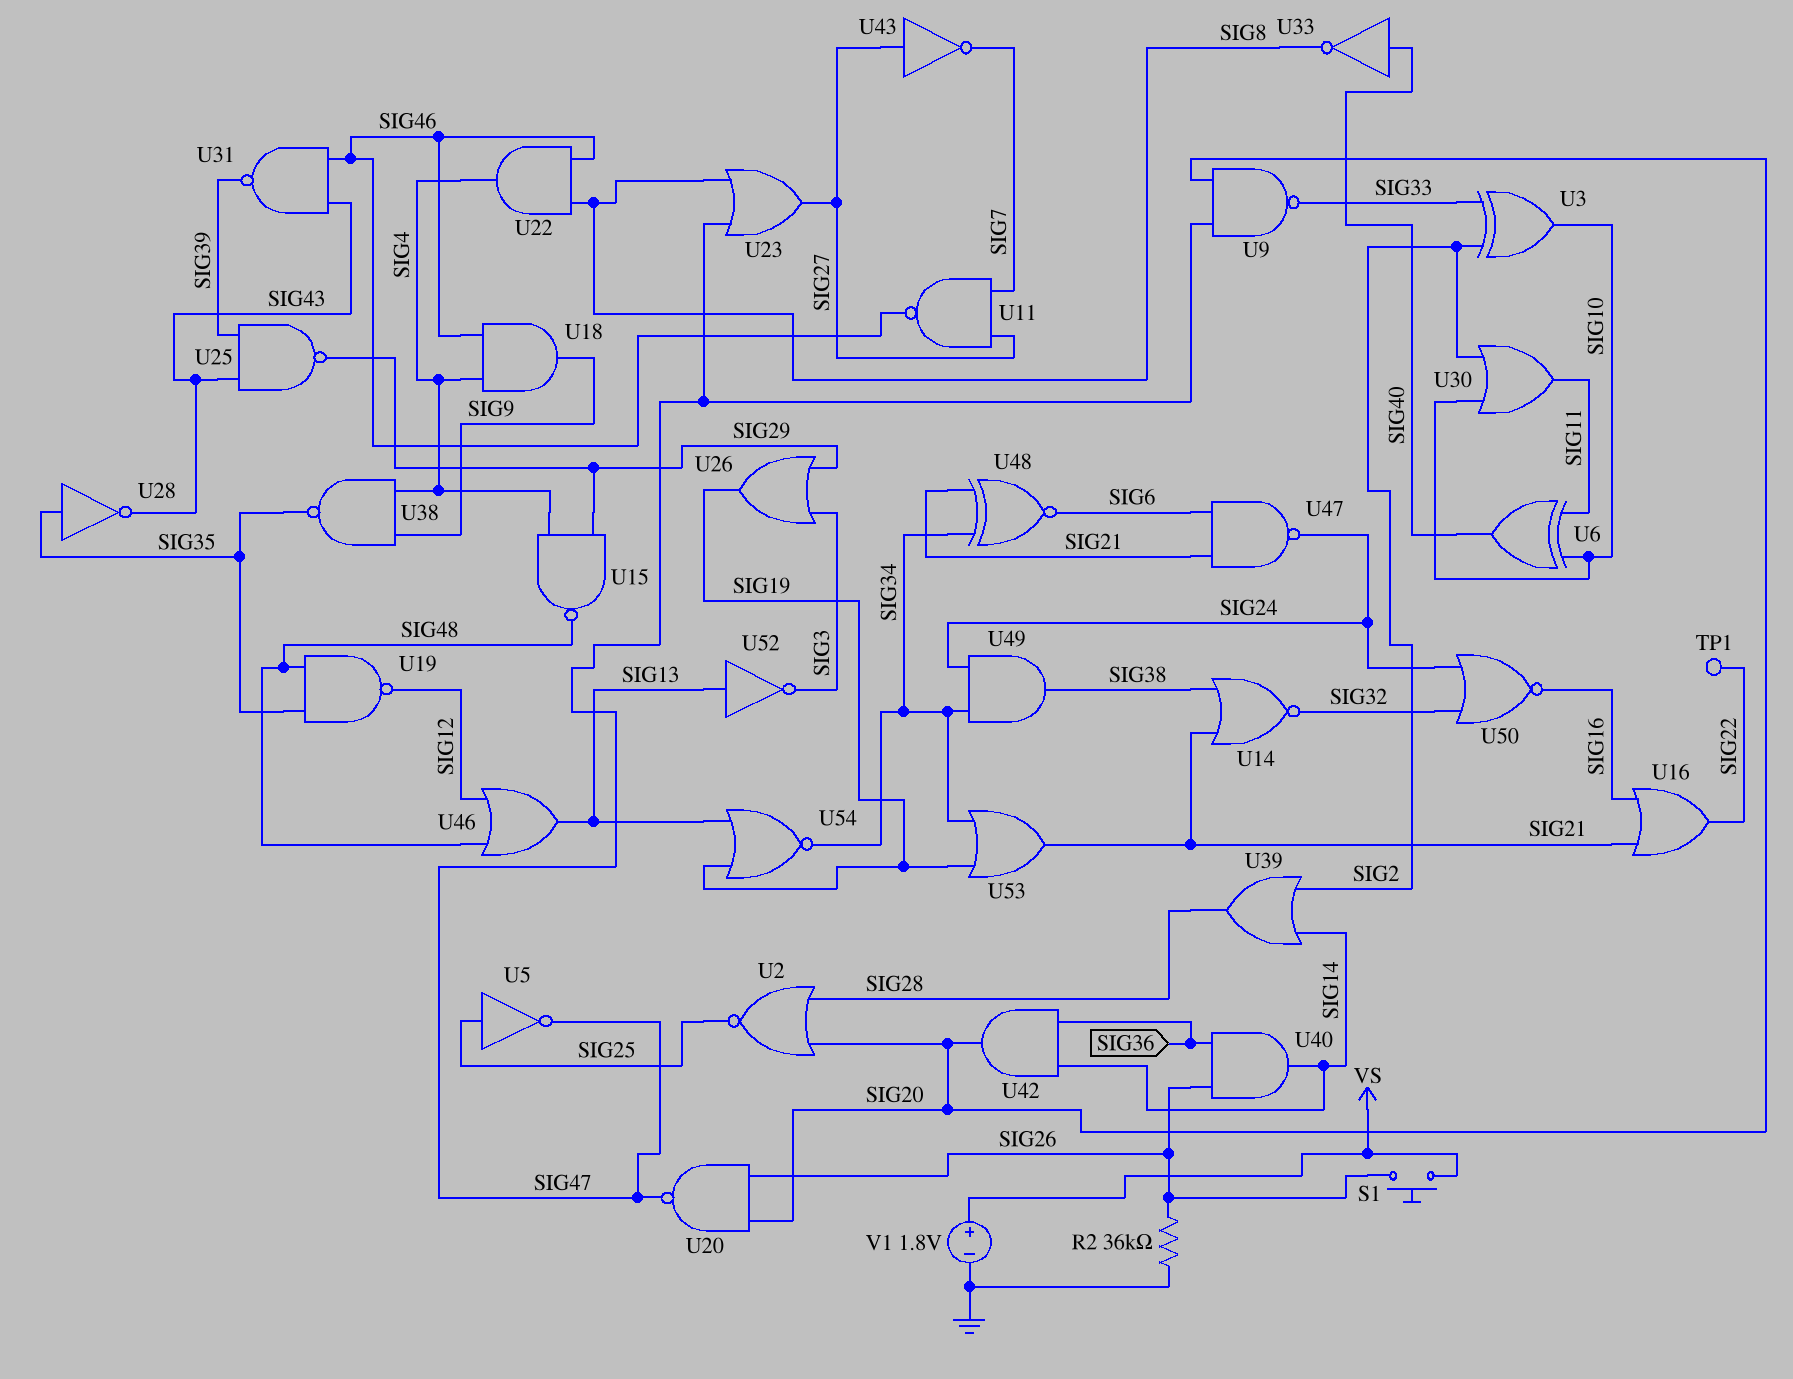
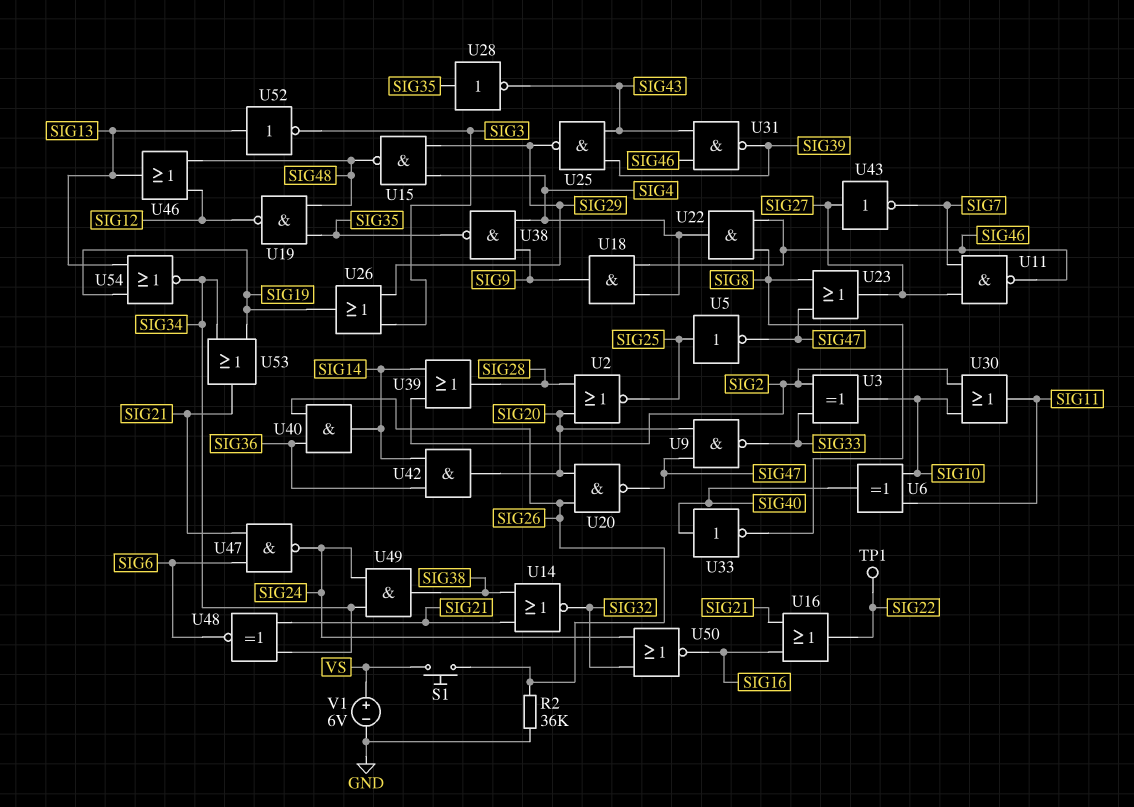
V1: 1.8V (plus VS, minus GND) -> 6V (plus VS, minus GND)

